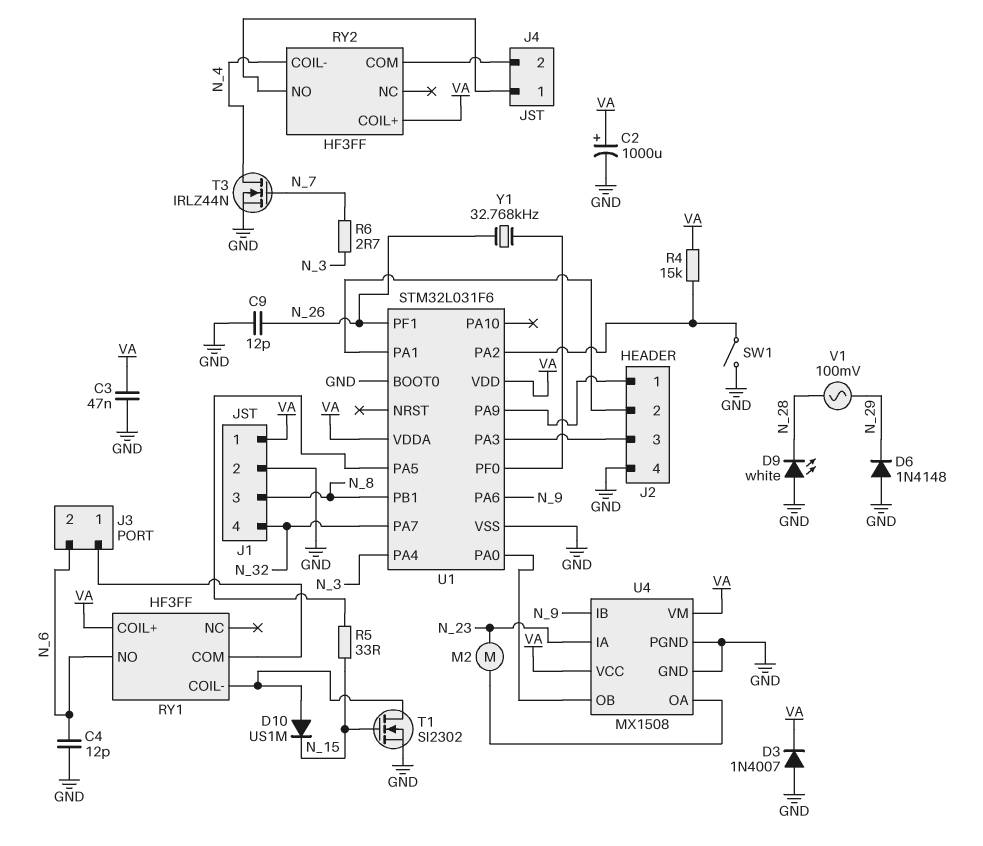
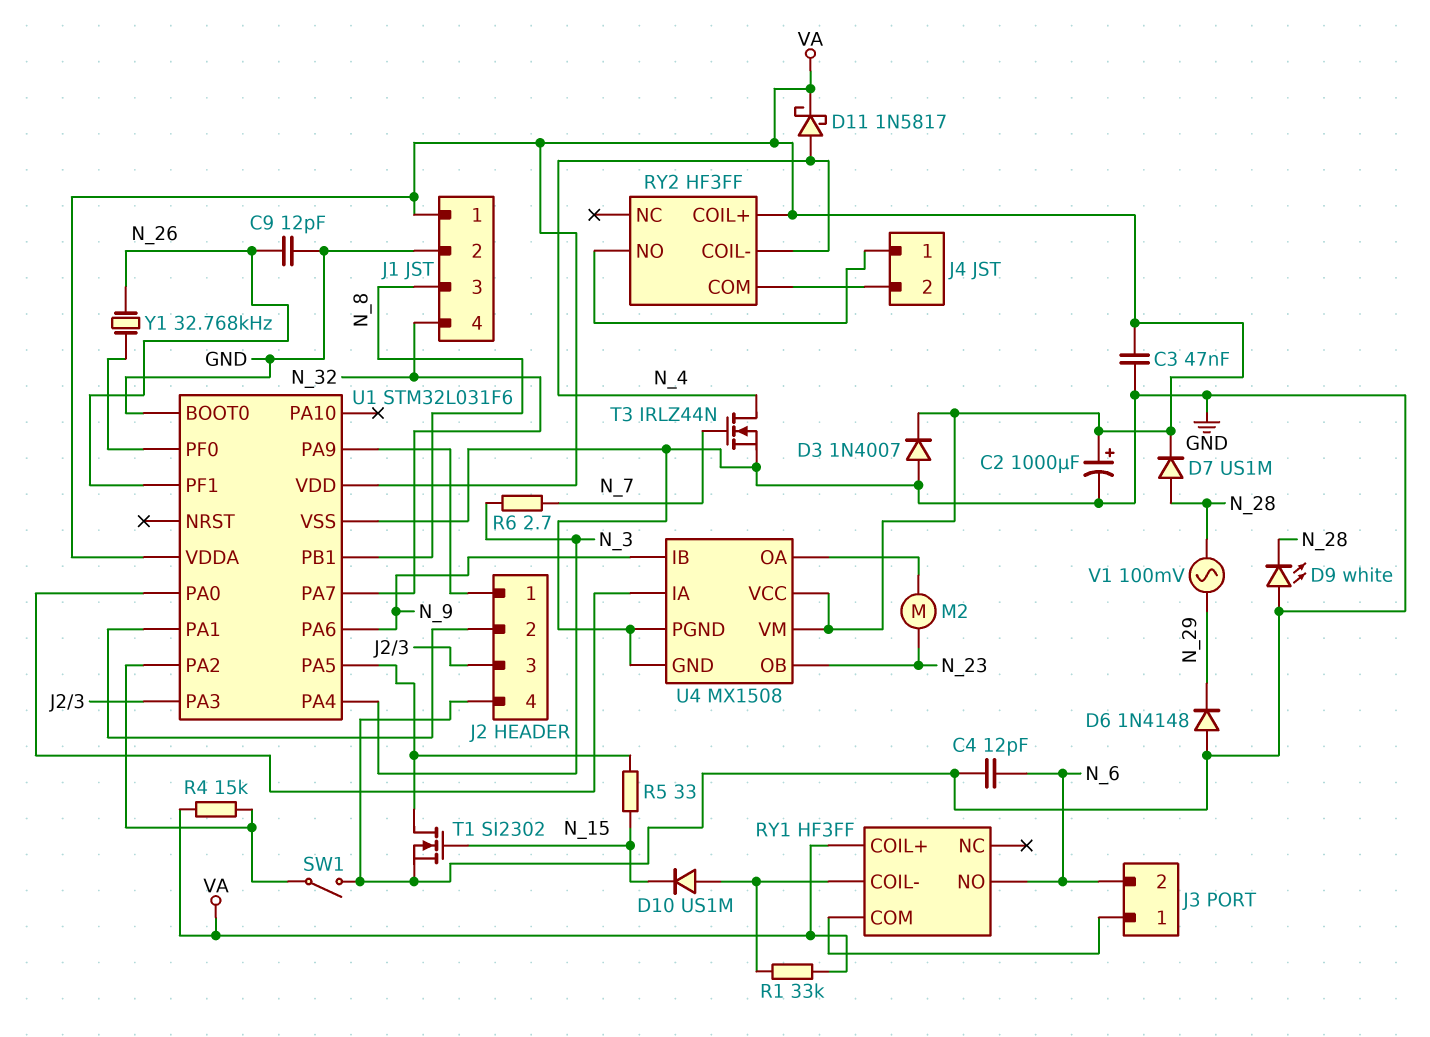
D7: none -> diode US1M (A N_28, K VA)
D11: none -> schottky 1N5817 (A N_4, K VA)
R1: none -> 33k (RY1/COIL-, VA)
T1: NMOS SI2302 (G N_15, D RY1/COIL-, S GND) -> NMOS SI2302 (G N_15, D U1/PA5, S GND)
U4 pin IA: N_23 -> U1/PA0
U4 pin OB: U1/PA0 -> N_23

